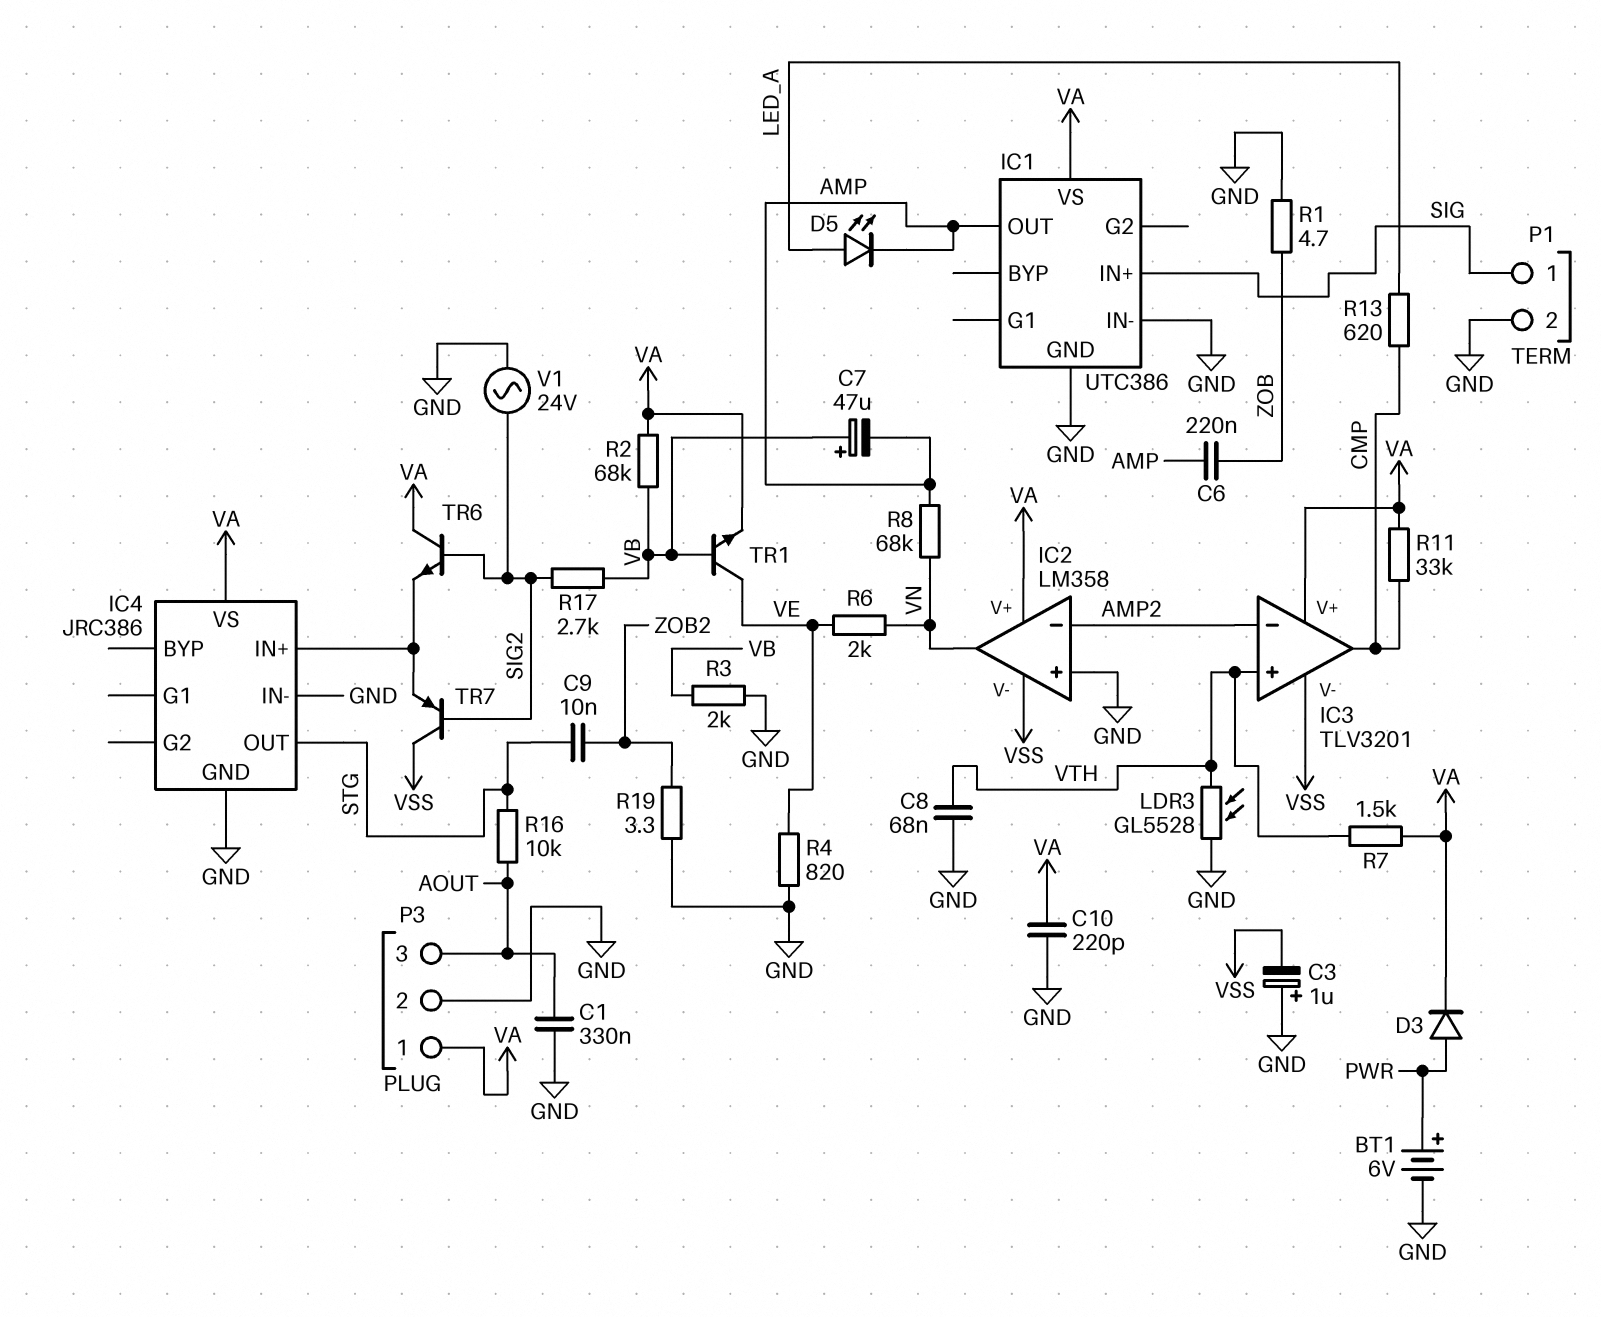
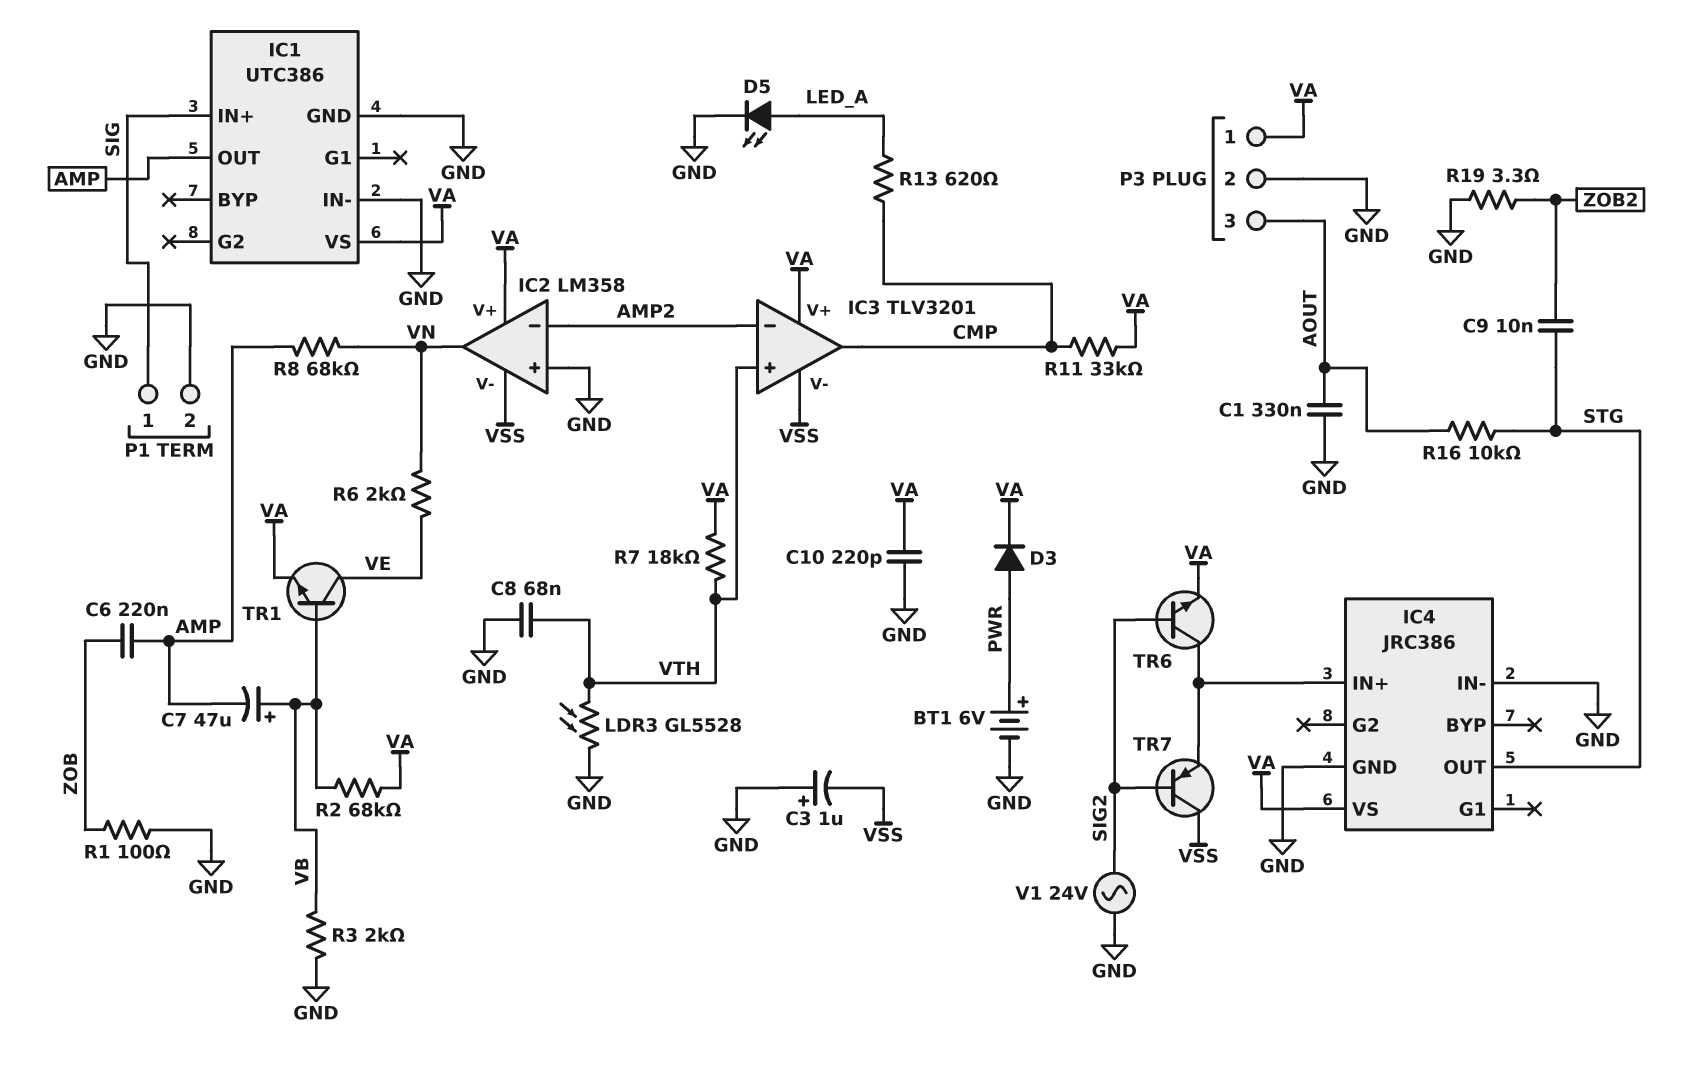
D5: LED (A LED_A, K AMP) -> LED (A LED_A, K GND)
R1: 4.7 (GND, ZOB) -> 100 (GND, ZOB)
R4: 820 (GND, VE) -> none
R7: 1.5k (VA, VTH) -> 18k (VA, VTH)
R17: 2.7k (SIG2, VB) -> none
TR6: NPN (B SIG2, C VA, E IC4/IN+) -> NPN (B SIG2, C IC4/IN+, E VA)

